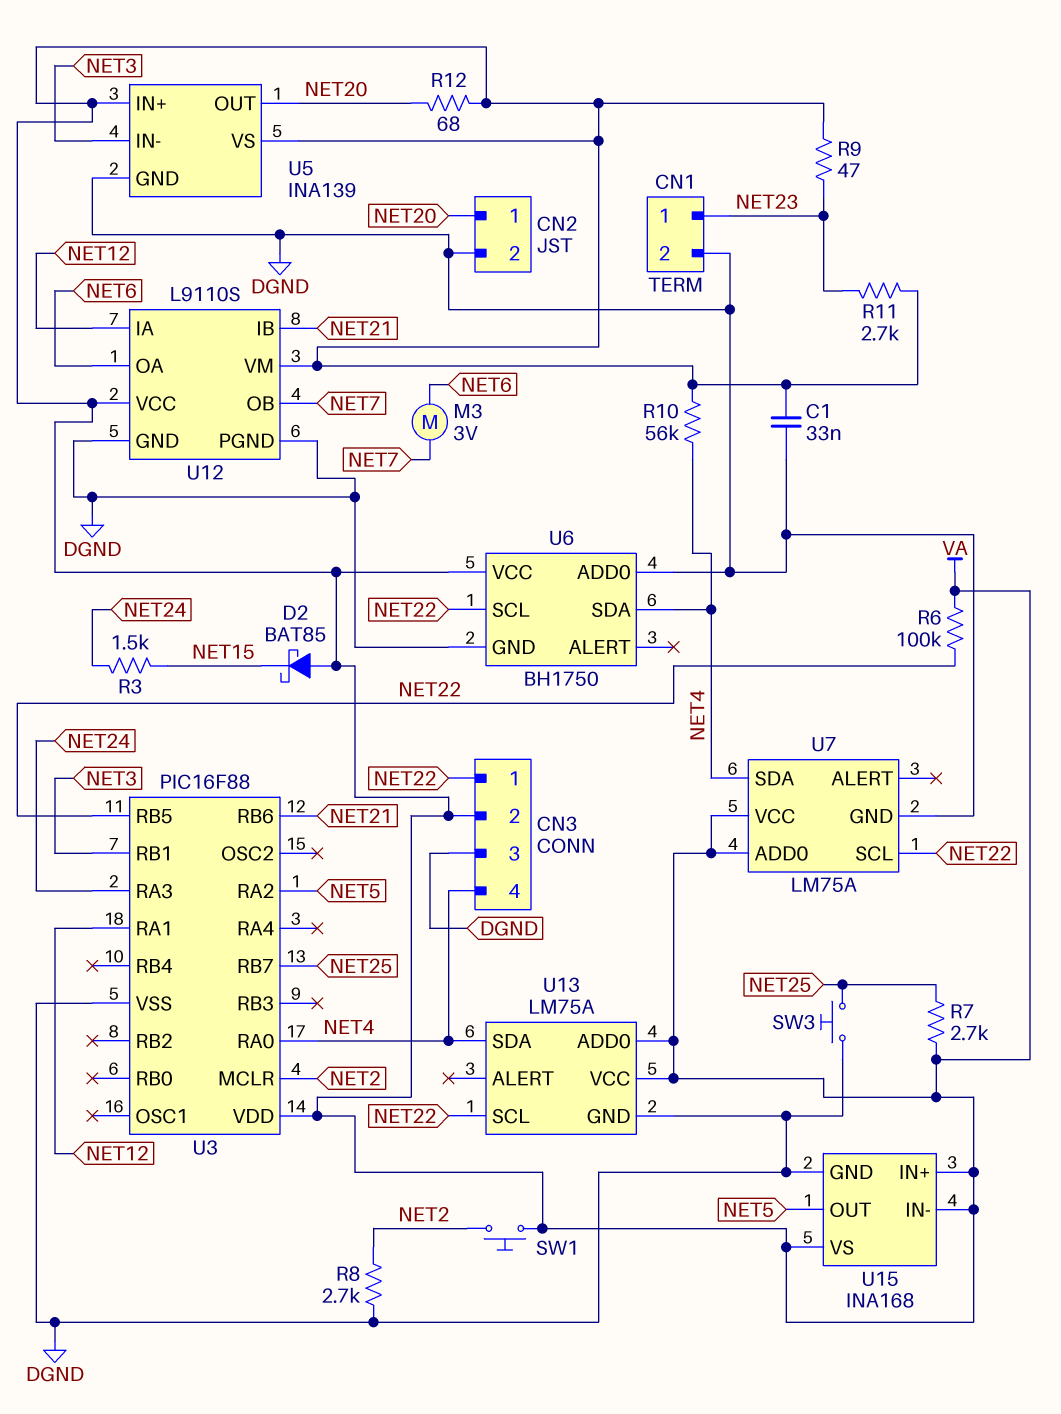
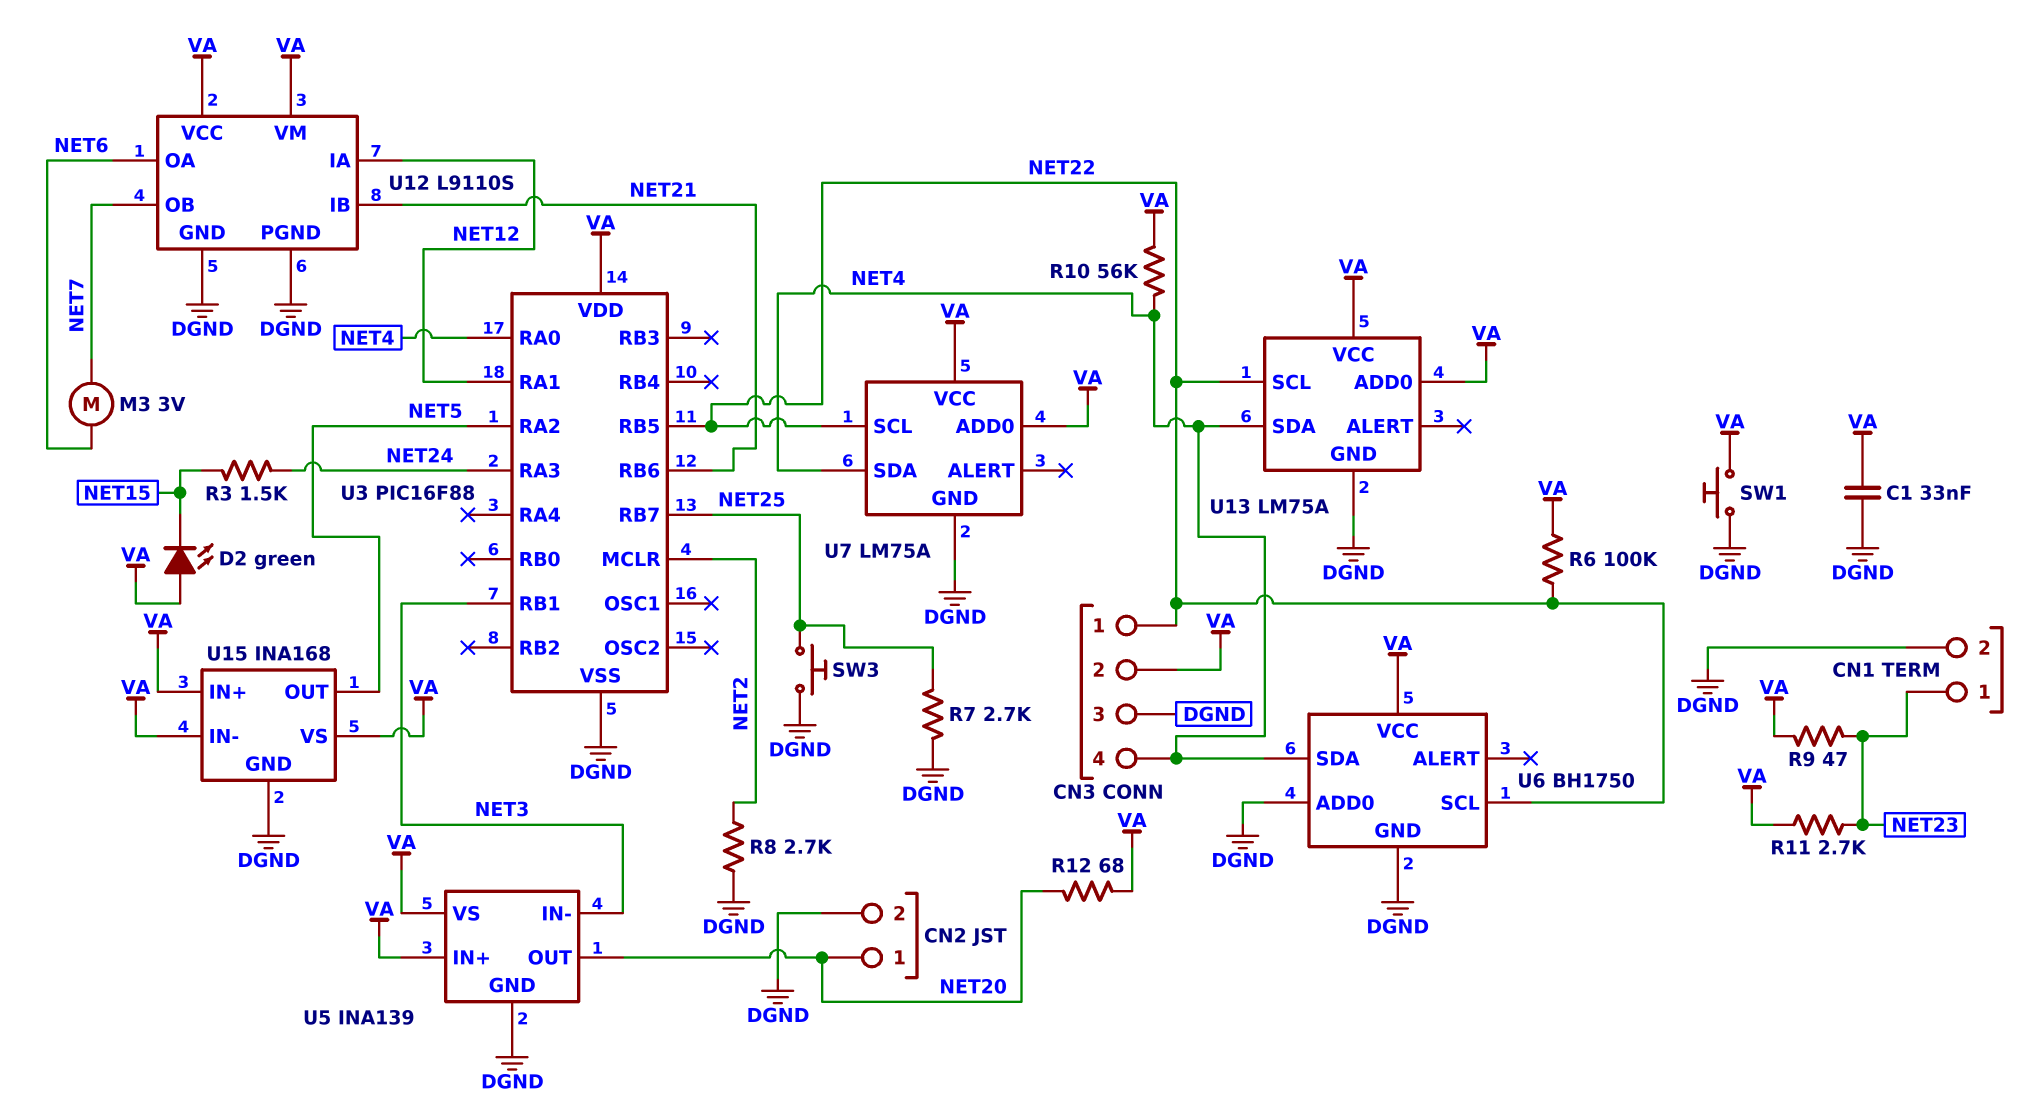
D2: schottky BAT85 (A VA, K NET15) -> LED green (A VA, K NET15)
R7: 2.7k (NET25, VA) -> 2.7k (DGND, NET25)
SW1: button (NET2, VA) -> button (DGND, VA)

